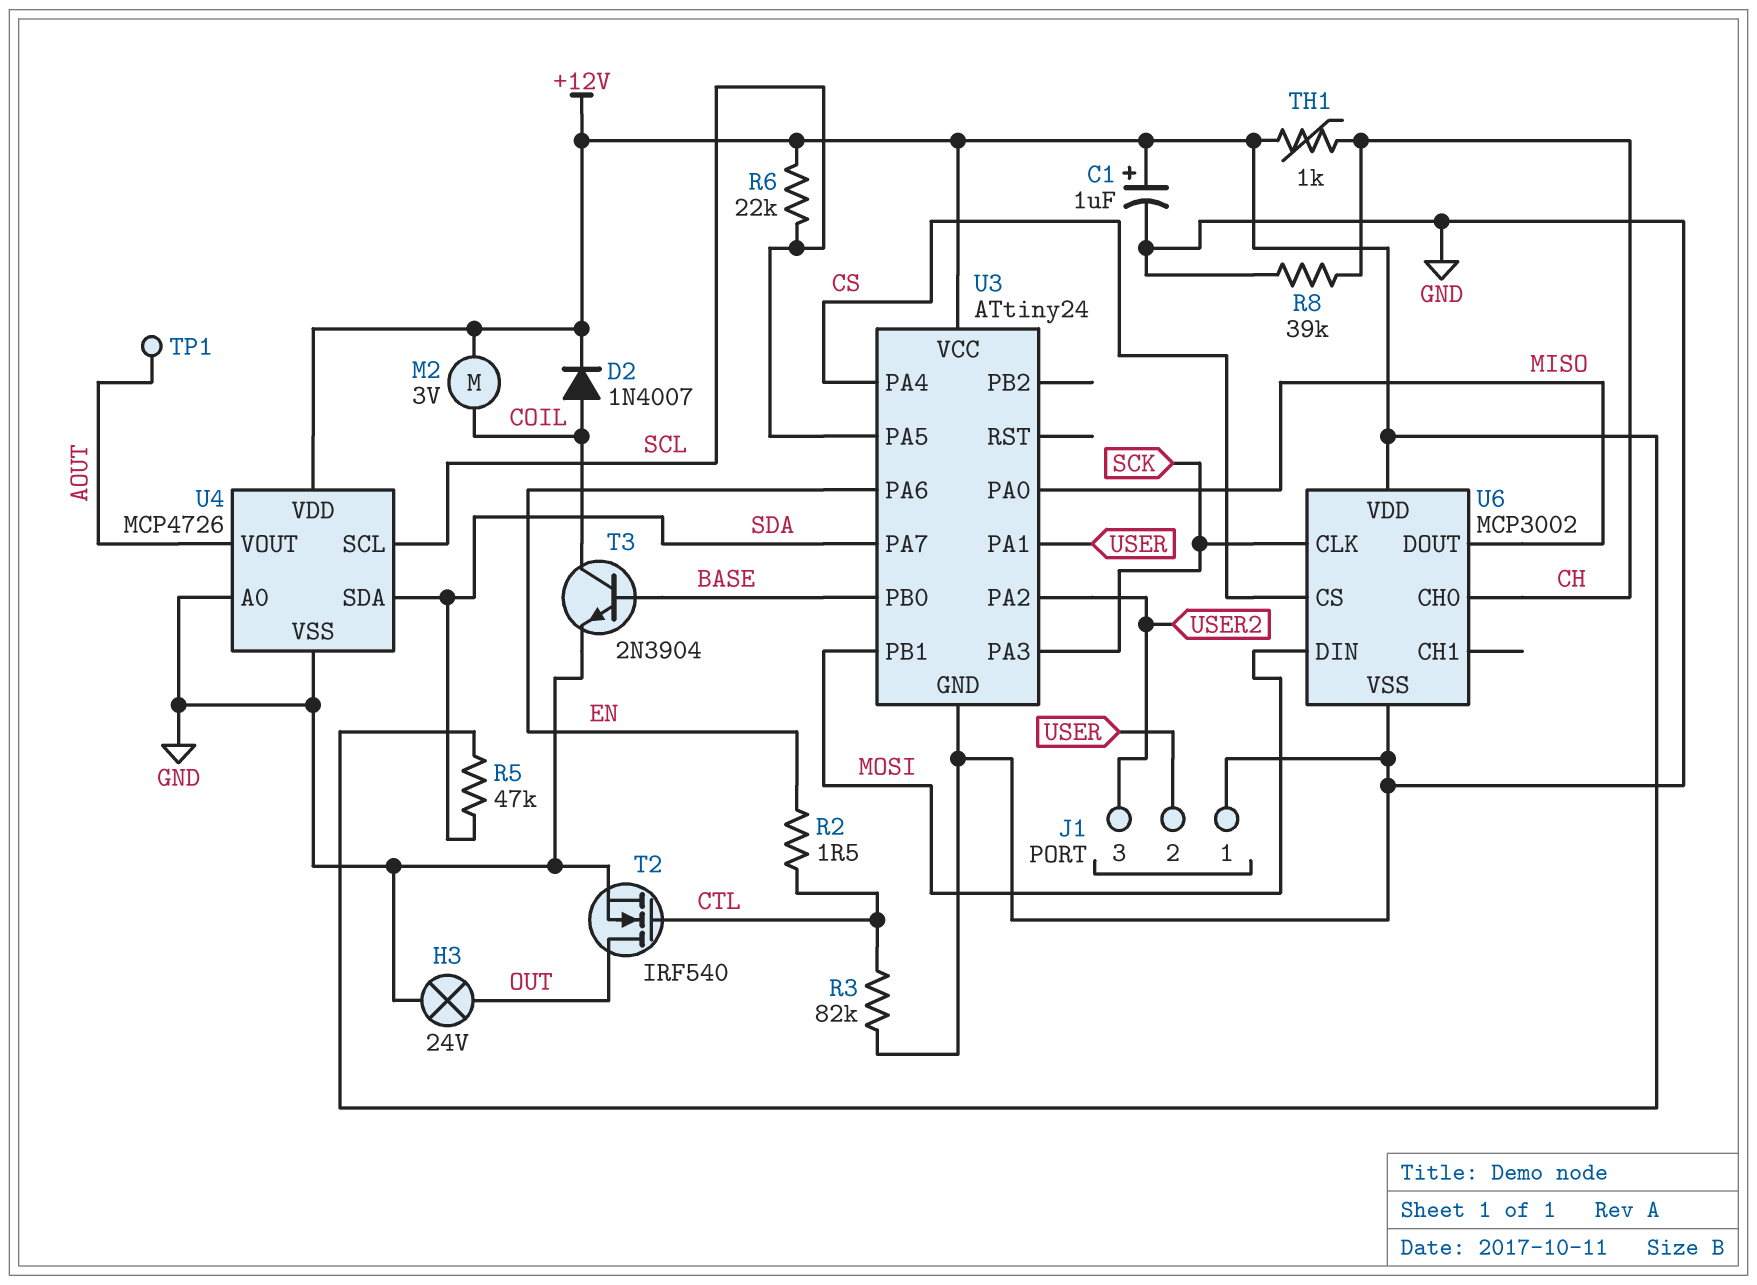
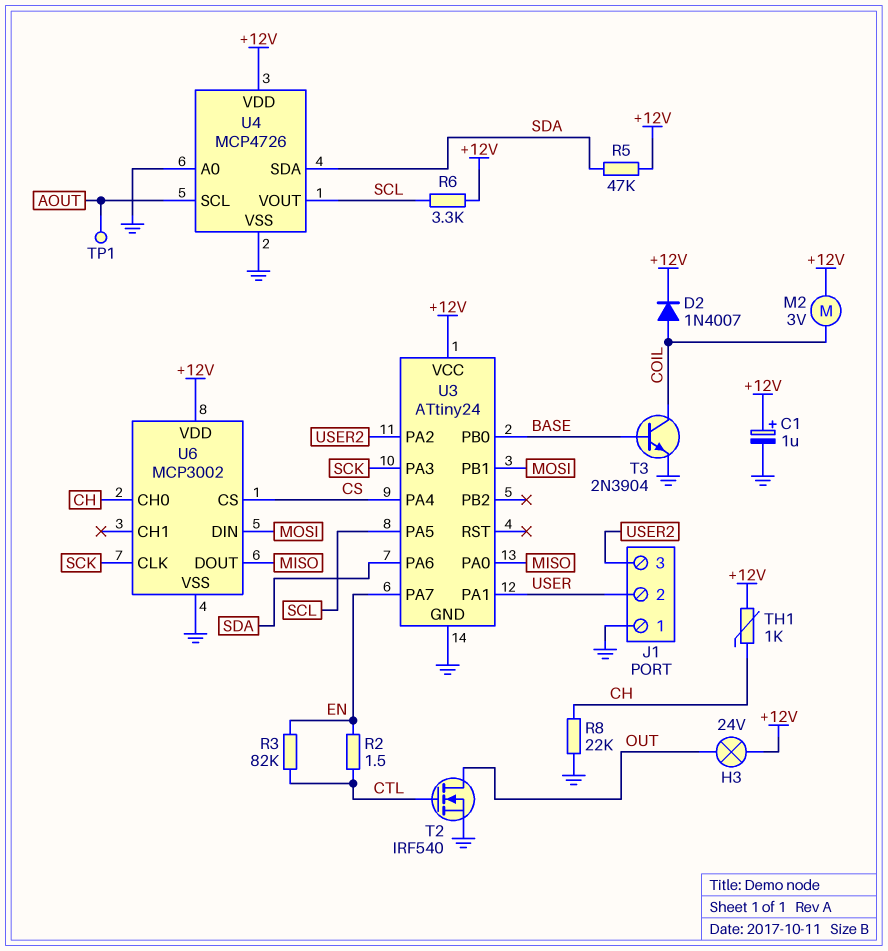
H3: lamp 24V (GND, OUT) -> lamp 24V (+12V, OUT)
R3: 82k (CTL, GND) -> 82k (CTL, EN)
R6: 22k (+12V, SCL) -> 3.3k (+12V, SCL)
R8: 39k (CH, GND) -> 22k (CH, GND)
U3 pin PA6: EN -> SDA
U3 pin PA7: SDA -> EN
U4 pin SCL: SCL -> AOUT
U4 pin VOUT: AOUT -> SCL

